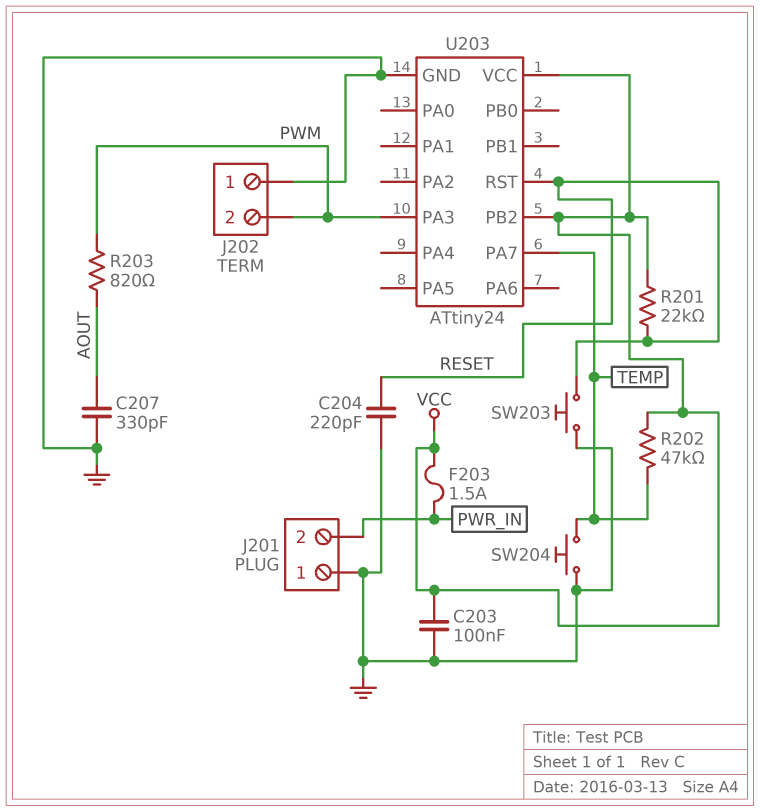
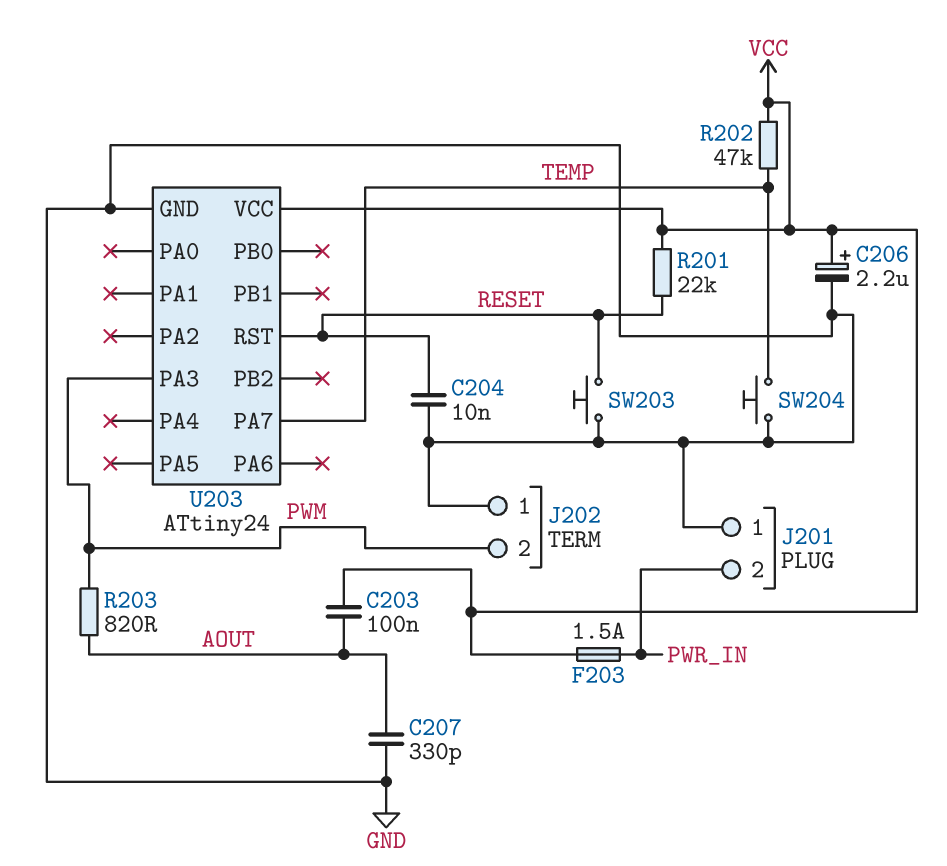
C203: 100nF (GND, VCC) -> 100nF (AOUT, VCC)
C204: 220pF (GND, RESET) -> 10nF (GND, RESET)
C206: none -> 2.2uF (plus VCC, minus GND)
U203 pin PB2: VCC -> none

